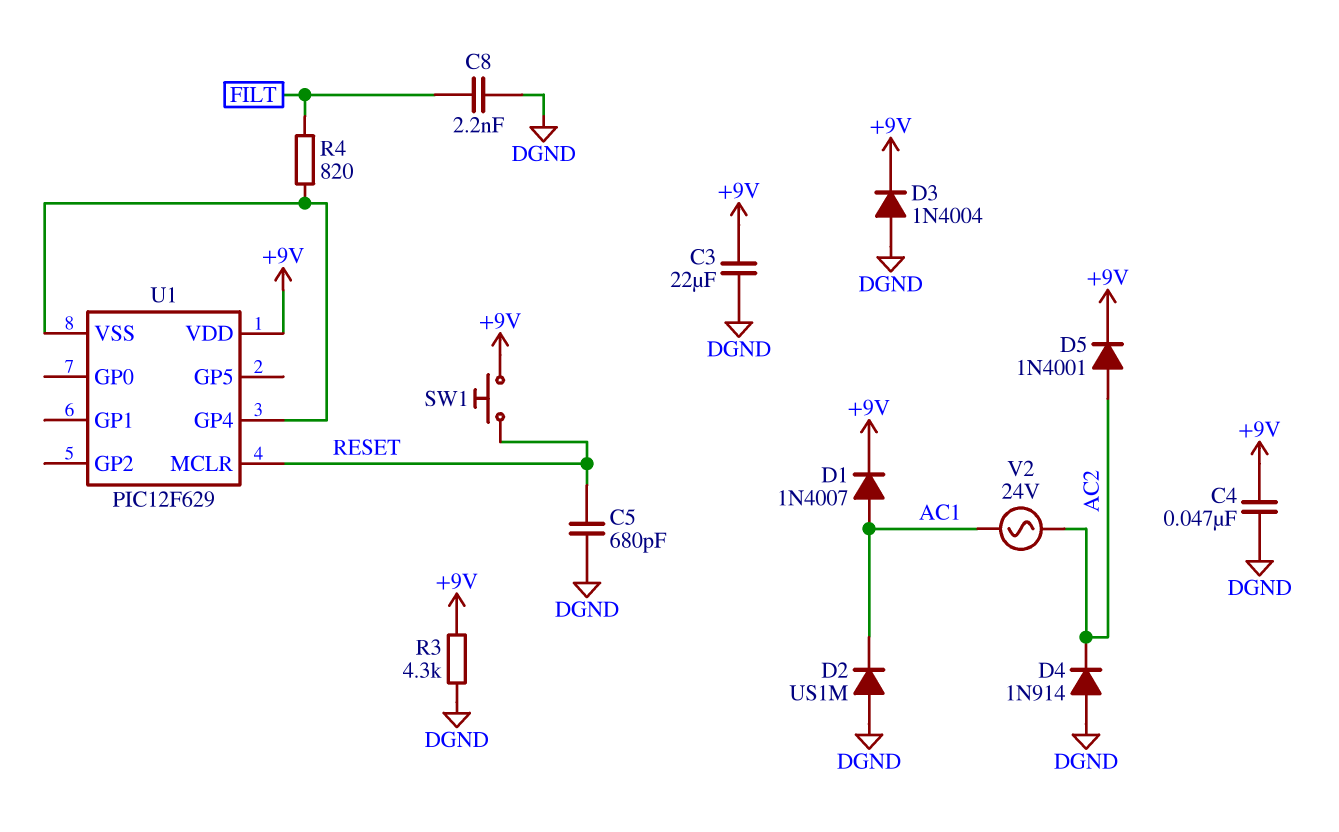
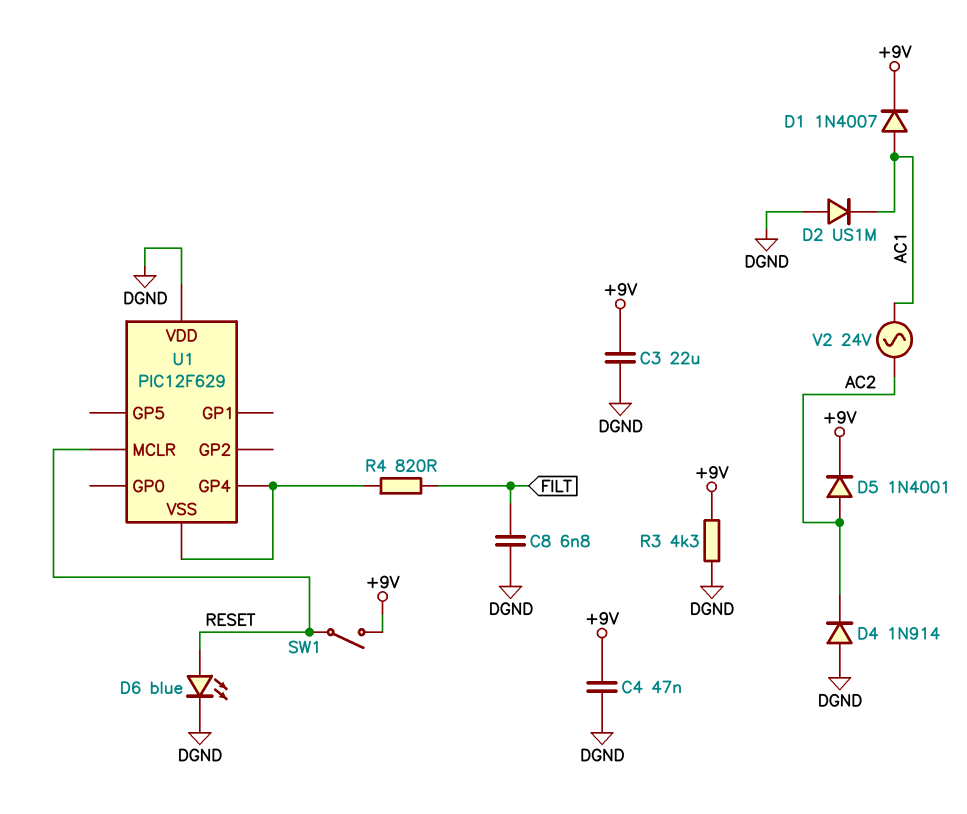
C5: 680pF (DGND, RESET) -> none
C8: 2.2nF (DGND, FILT) -> 6.8nF (DGND, FILT)
D3: diode 1N4004 (A DGND, K +9V) -> none
D6: none -> LED blue (A RESET, K DGND)
SW1: button (+9V, RESET) -> switch (+9V, RESET)
U1 pin VDD: +9V -> DGND

